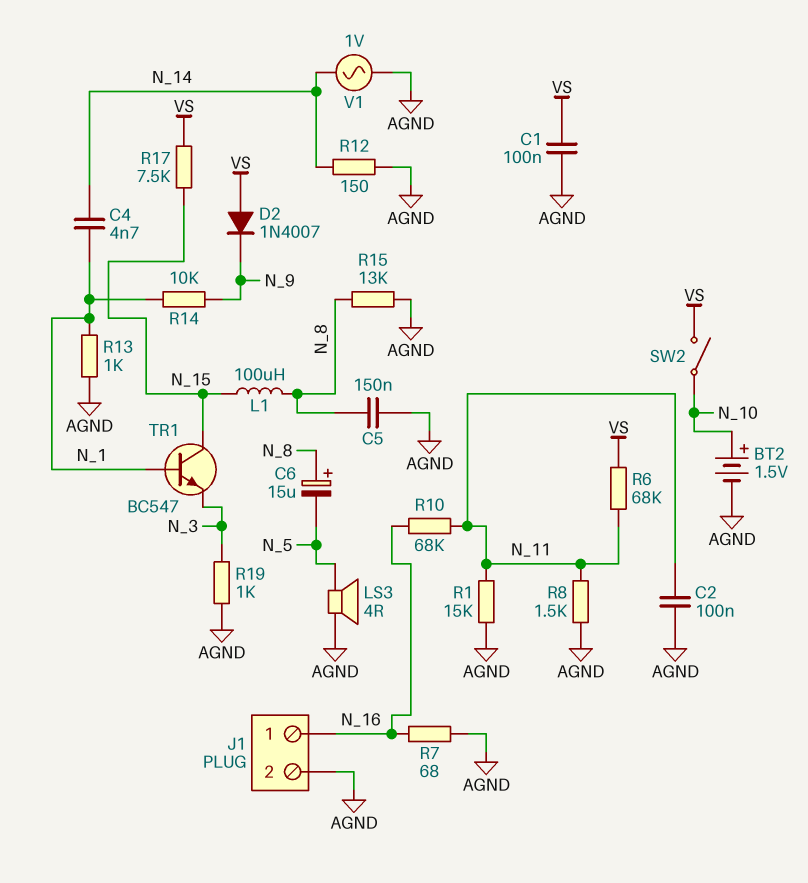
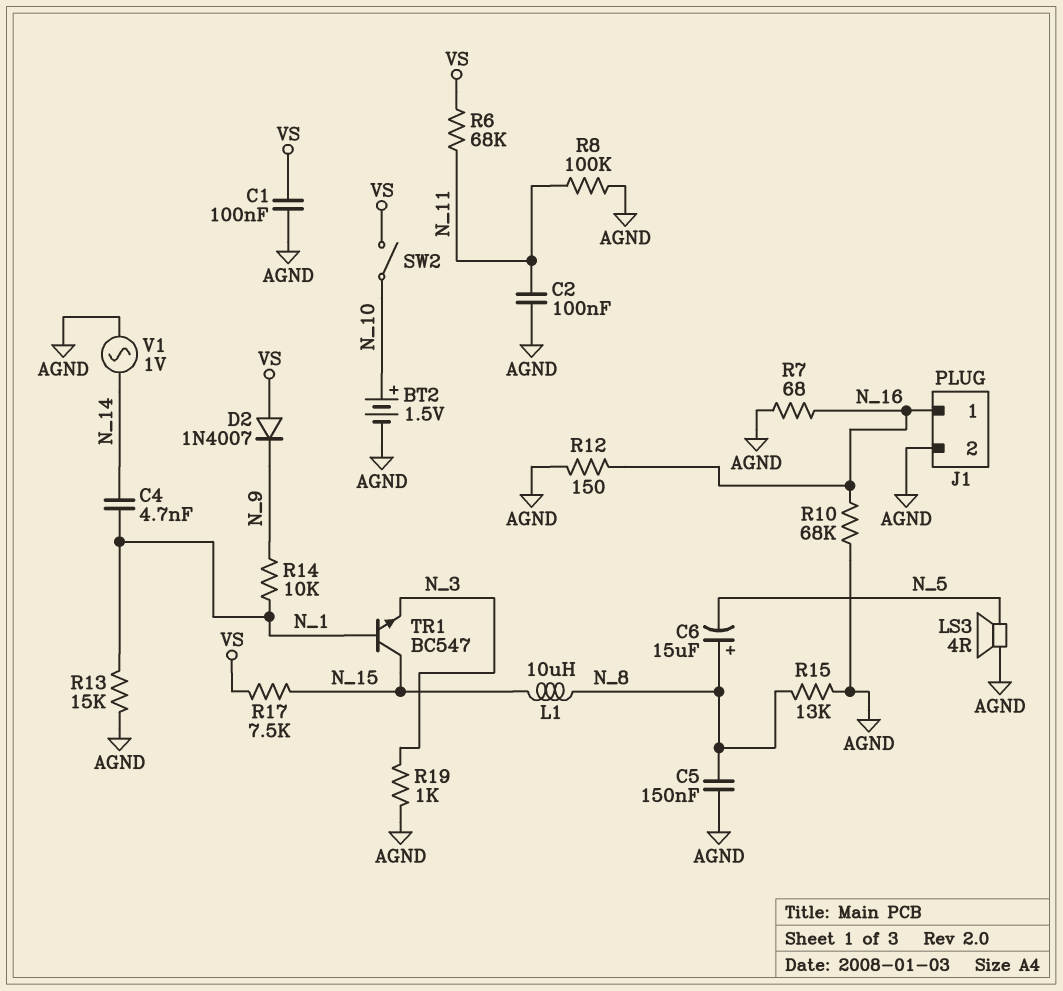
L1: 100uH (N_8, N_15) -> 10uH (N_8, N_15)
R1: 15k (AGND, N_11) -> none
R8: 1.5k (AGND, N_11) -> 100k (AGND, N_11)
R10: 68k (N_11, N_16) -> 68k (AGND, N_16)
R12: 150 (AGND, N_14) -> 150 (AGND, N_16)
R13: 1k (AGND, N_1) -> 15k (AGND, N_1)

